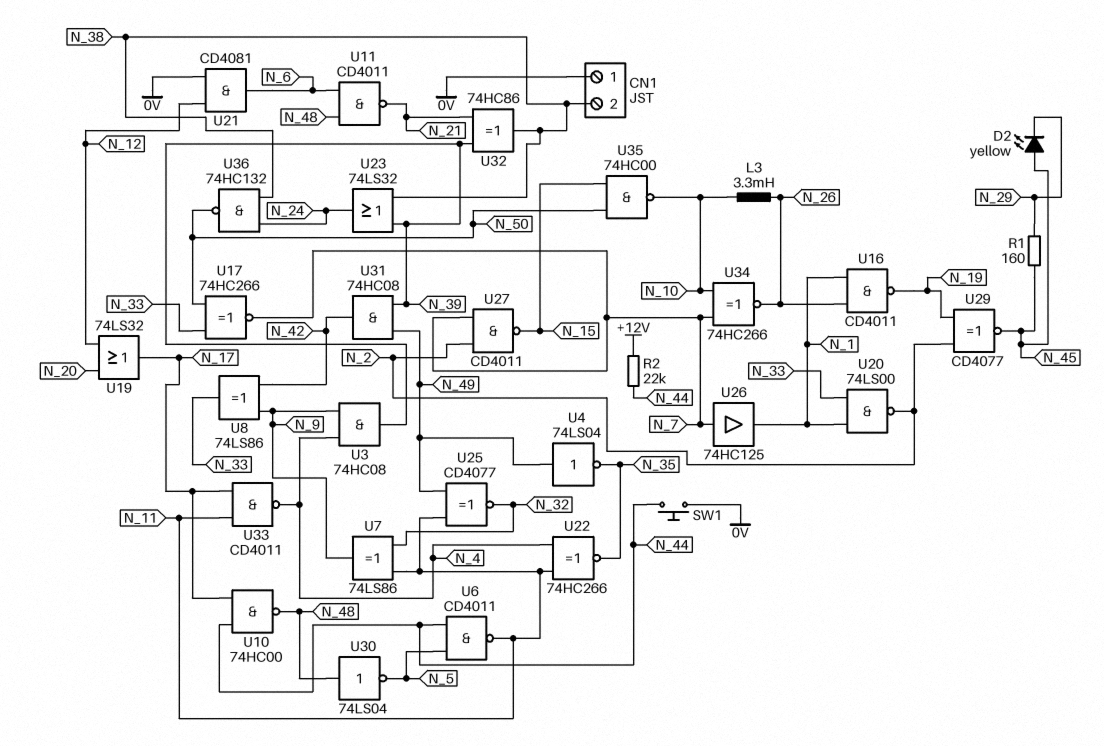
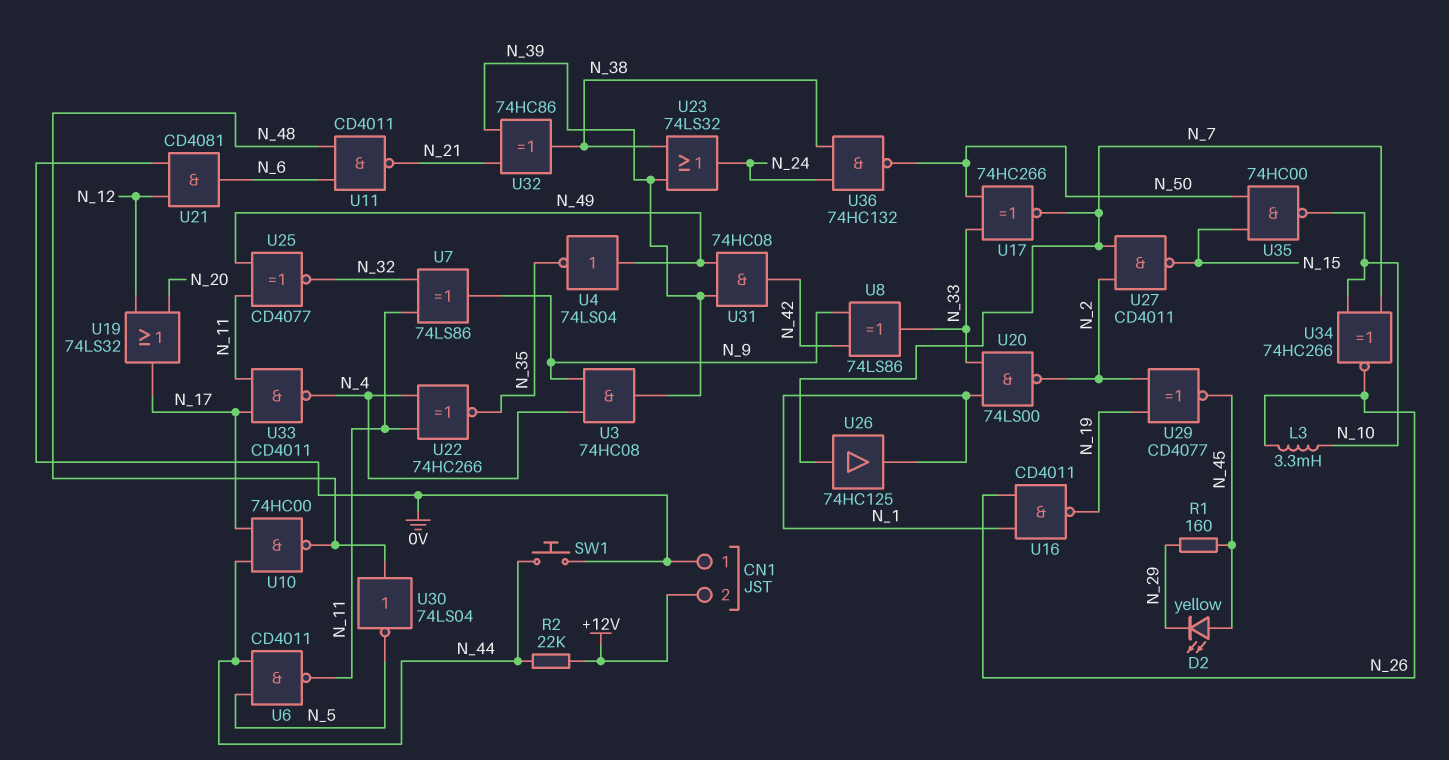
CN1 pin 2: N_38 -> +12V

